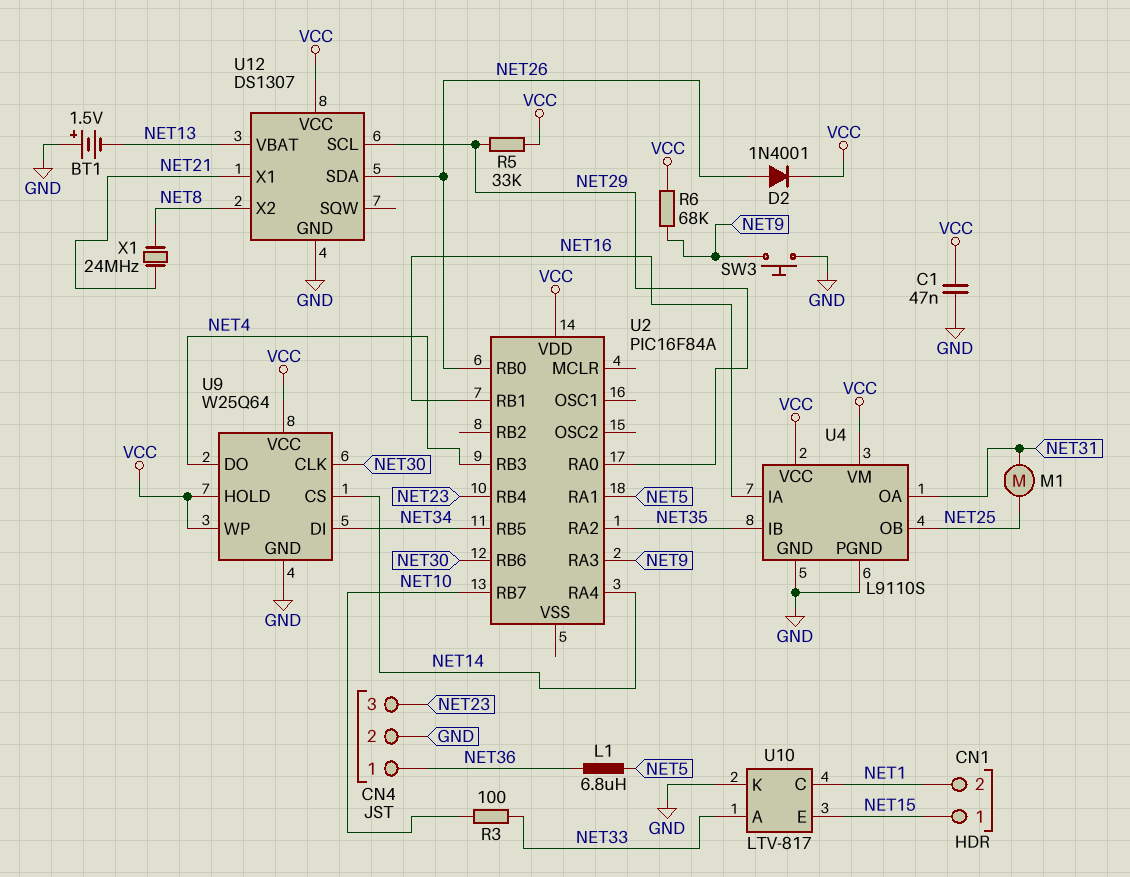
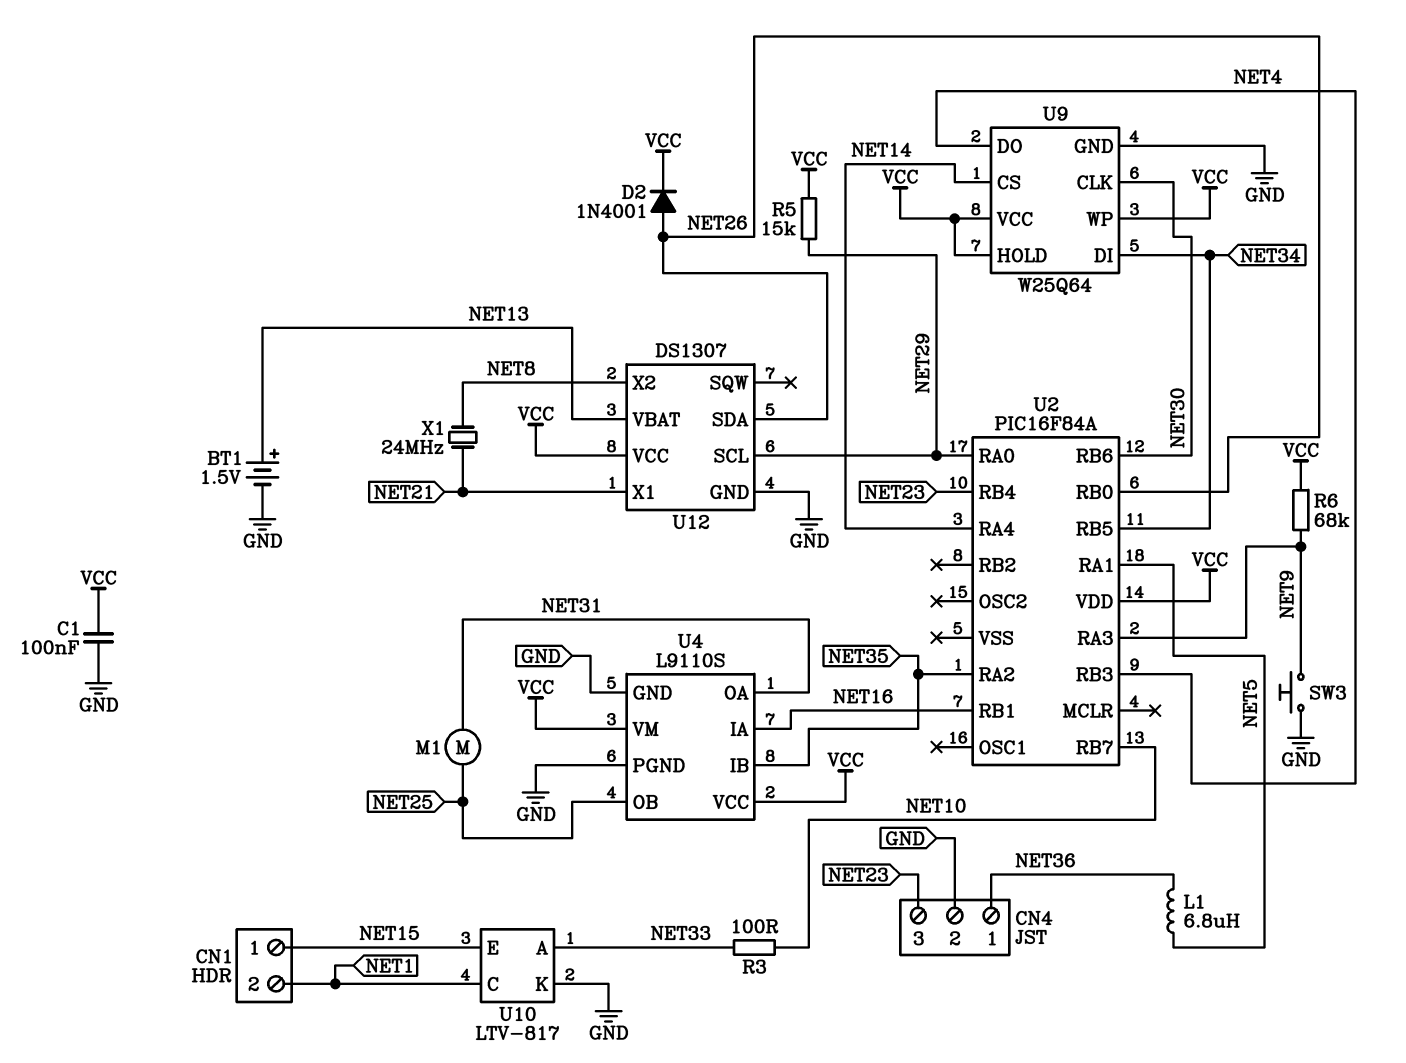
BT1: 1.5V (plus GND, minus NET13) -> 1.5V (plus NET13, minus GND)
C1: 47nF (GND, VCC) -> 100nF (GND, VCC)
R5: 33k (NET29, VCC) -> 15k (NET29, VCC)

